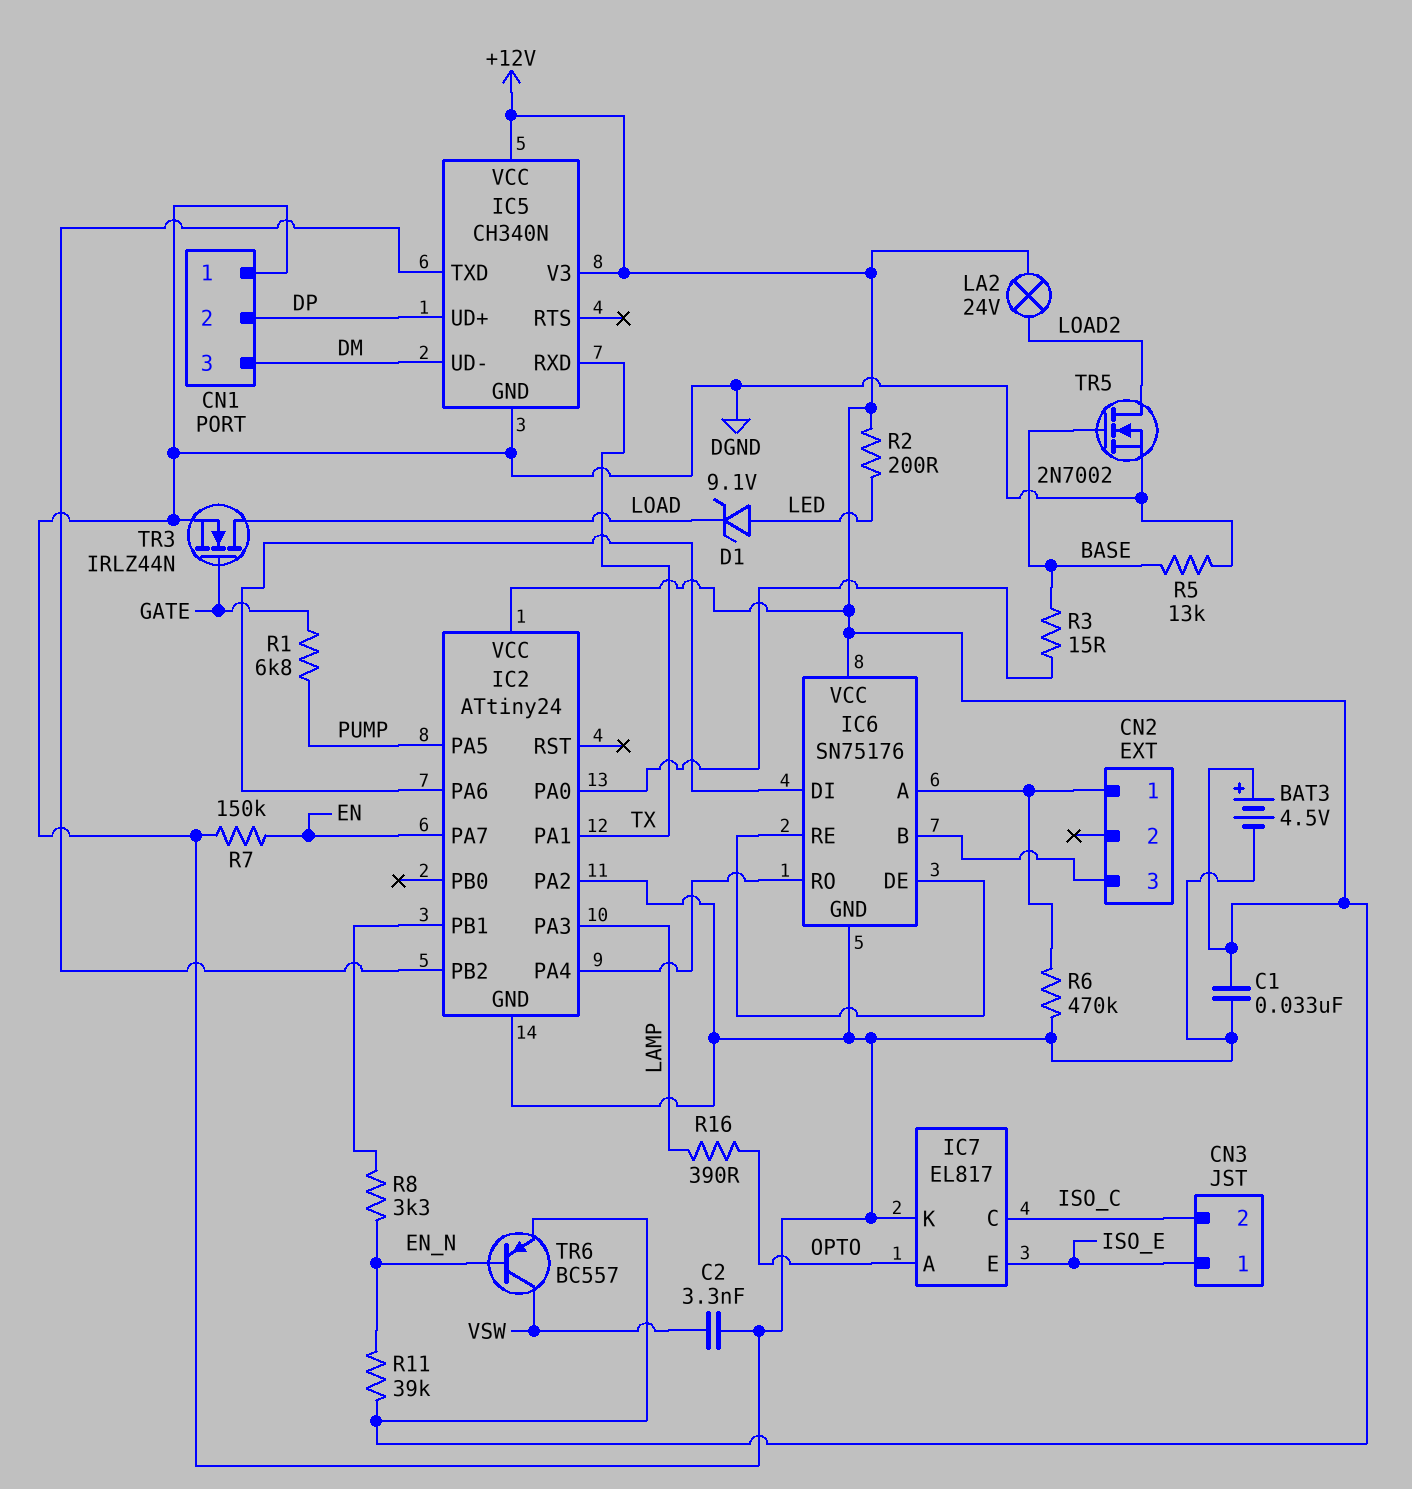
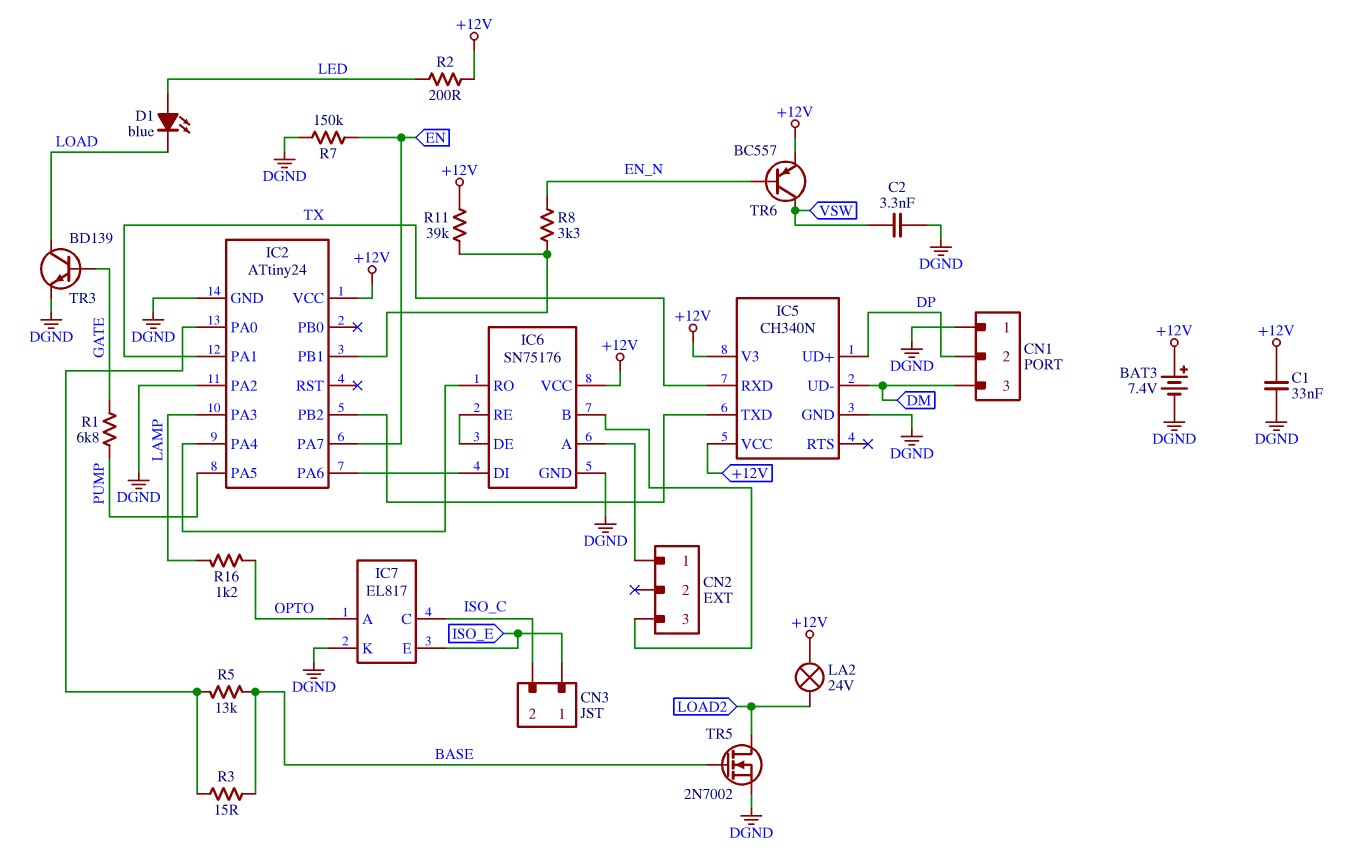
BAT3: 4.5V (plus +12V, minus DGND) -> 7.4V (plus +12V, minus DGND)
D1: zener 9.1V (A LED, K LOAD) -> LED blue (A LED, K LOAD)
R5: 13k (BASE, DGND) -> 13k (BASE, IC2/PA0)
R6: 470k (CN2/1, DGND) -> none
R11: 39k (+12V, EN_N) -> 39k (+12V, IC2/PB1)
R16: 390 (LAMP, OPTO) -> 1.2k (LAMP, OPTO)
TR3: NMOS IRLZ44N (G GATE, D LOAD, S DGND) -> NPN BD139 (B GATE, C LOAD, E DGND)

